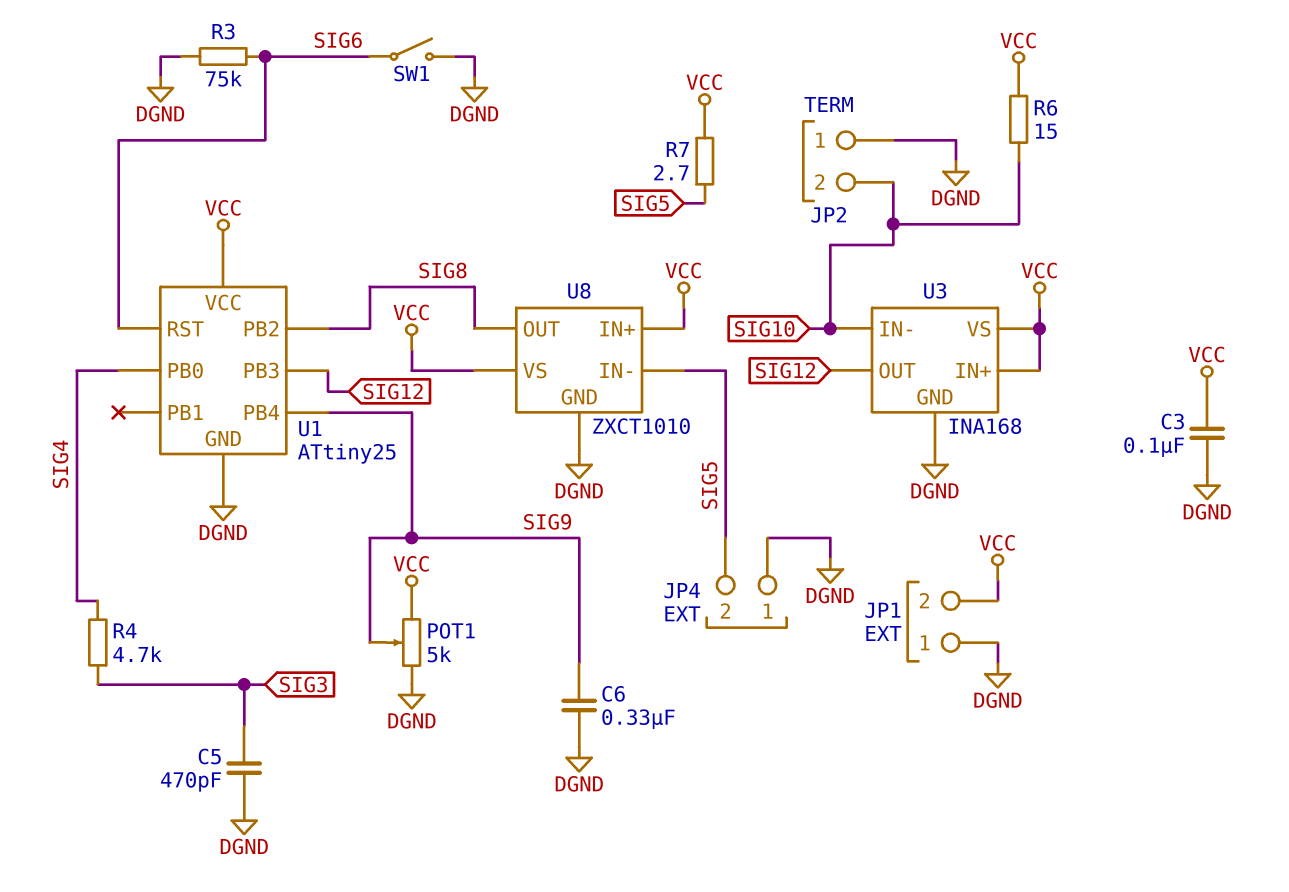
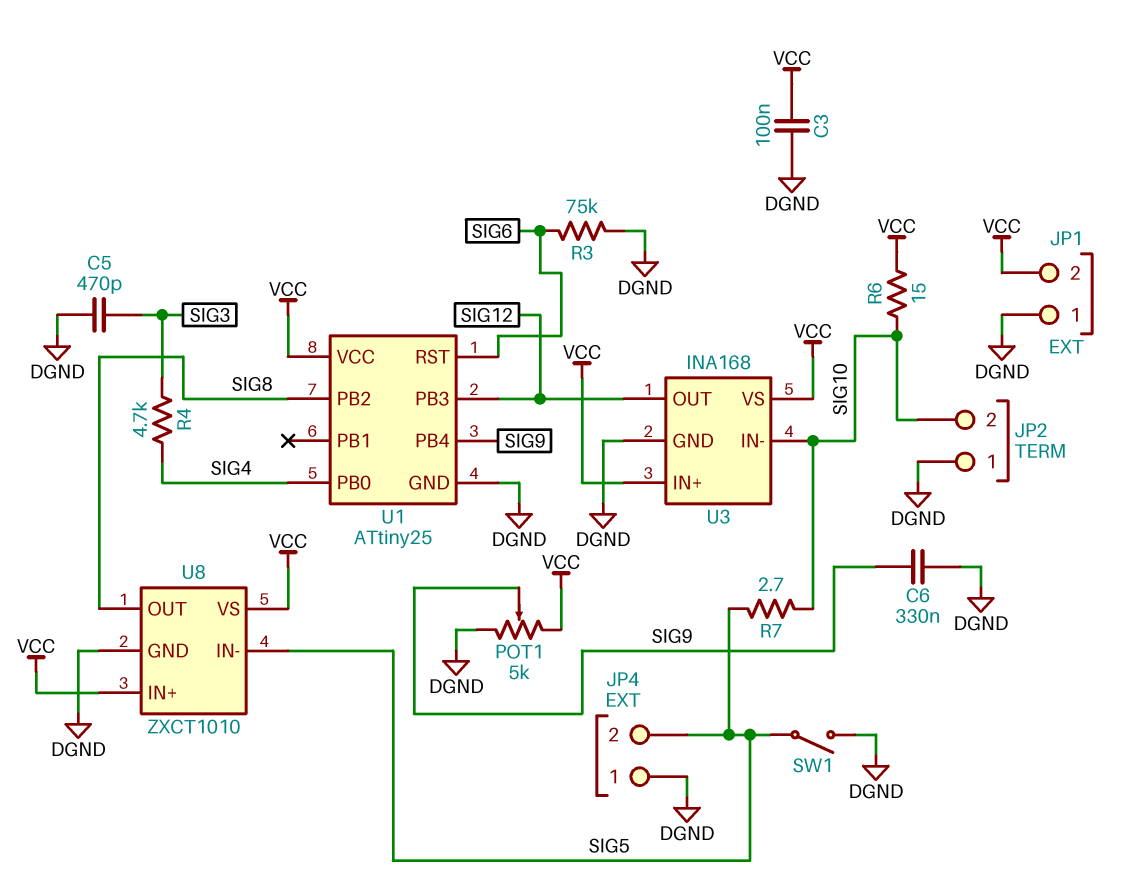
R7: 2.7 (SIG5, VCC) -> 2.7 (SIG5, SIG10)
SW1: switch (DGND, SIG6) -> switch (DGND, SIG5)

